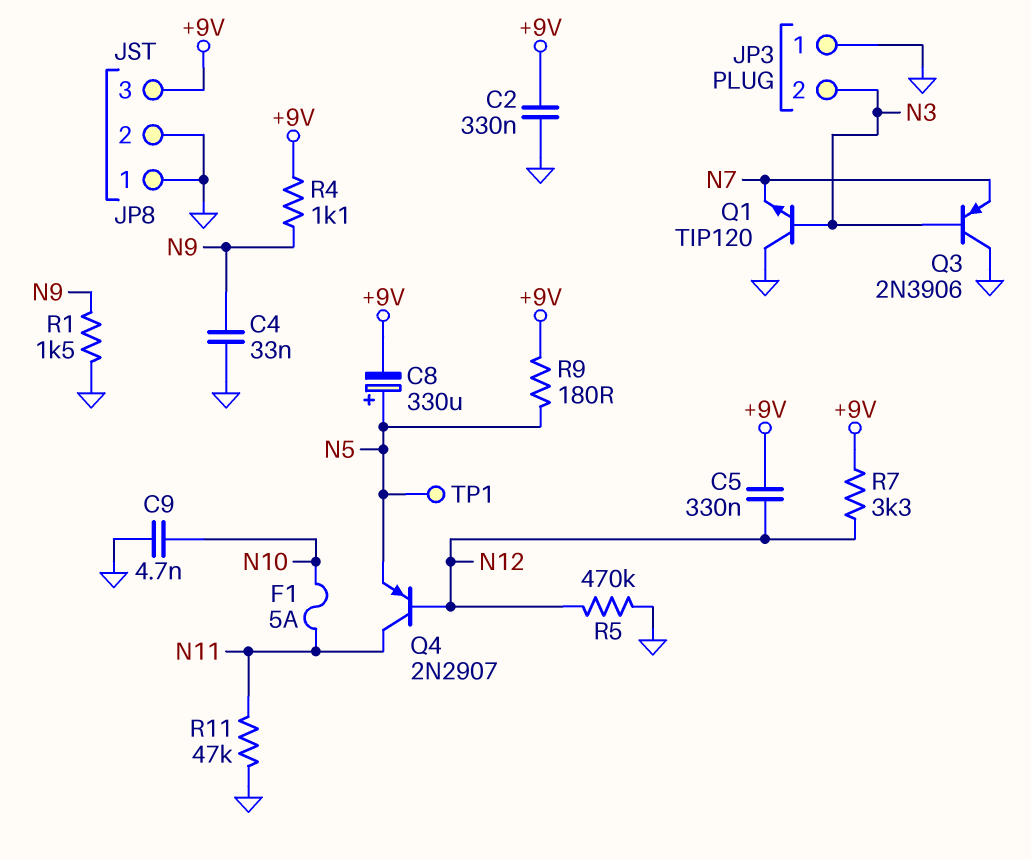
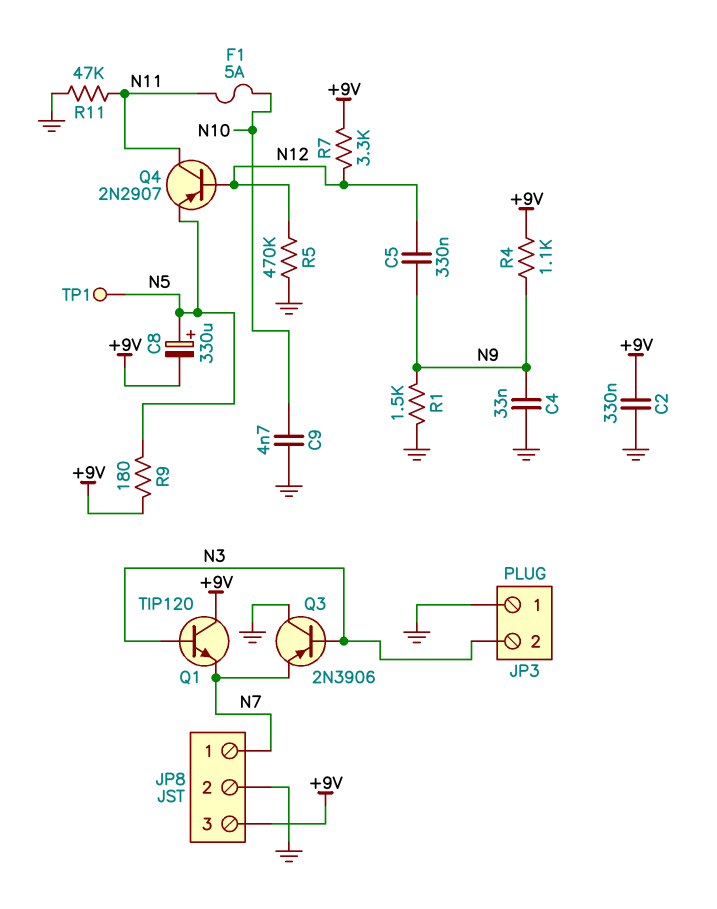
C5: 330nF (+9V, N12) -> 330nF (N9, N12)
JP8 pin 1: GND -> N7
Q1: NPN TIP120 (B N3, C GND, E N7) -> NPN TIP120 (B N3, C +9V, E N7)

